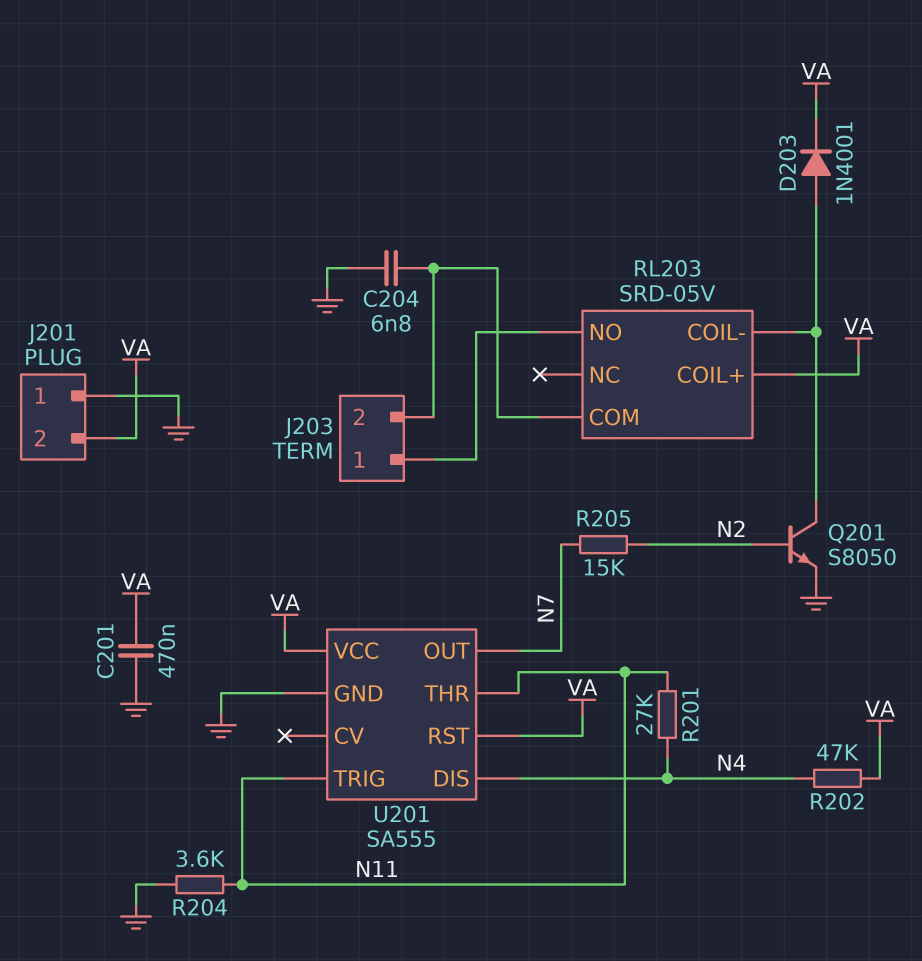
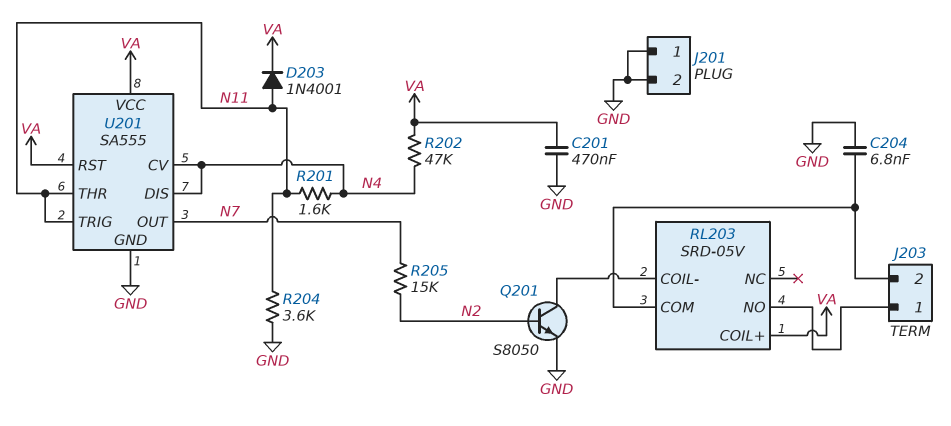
D203: diode 1N4001 (A RL203/COIL-, K VA) -> diode 1N4001 (A N11, K VA)
J201 pin 2: VA -> GND
R201: 27k (N4, N11) -> 1.6k (N4, N11)
U201 pin CV: none -> N4

